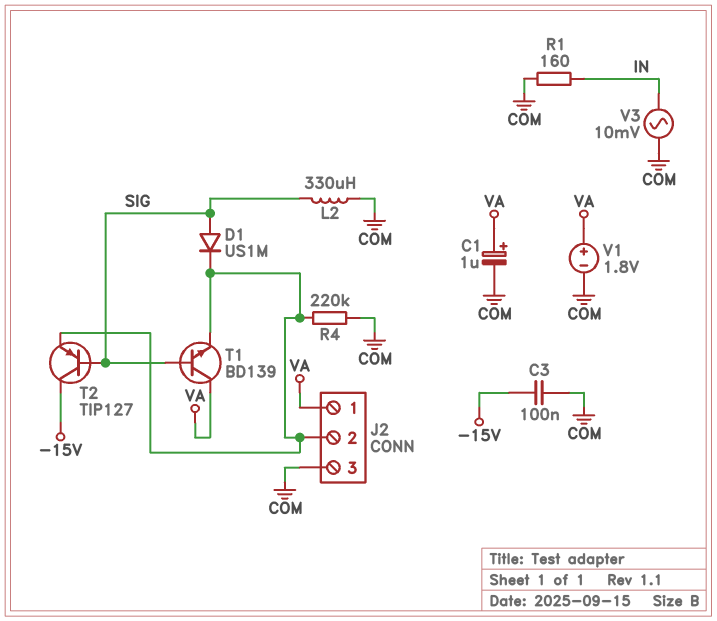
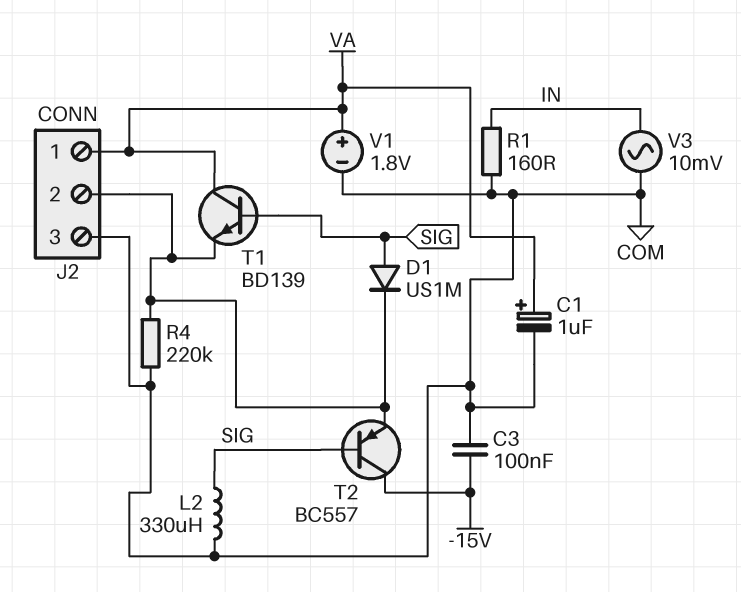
T2: PNP TIP127 (B SIG, C -15V, E J2/2) -> PNP BC557 (B SIG, C -15V, E J2/2)

